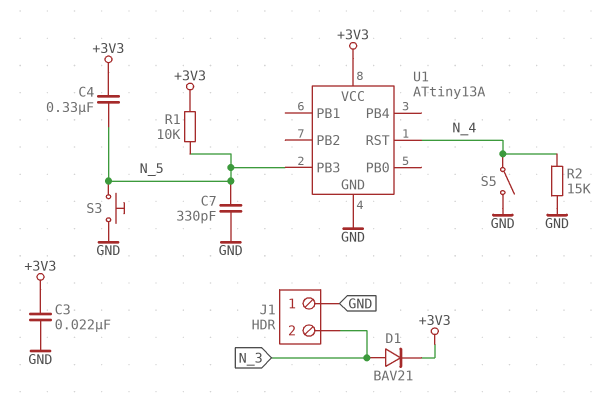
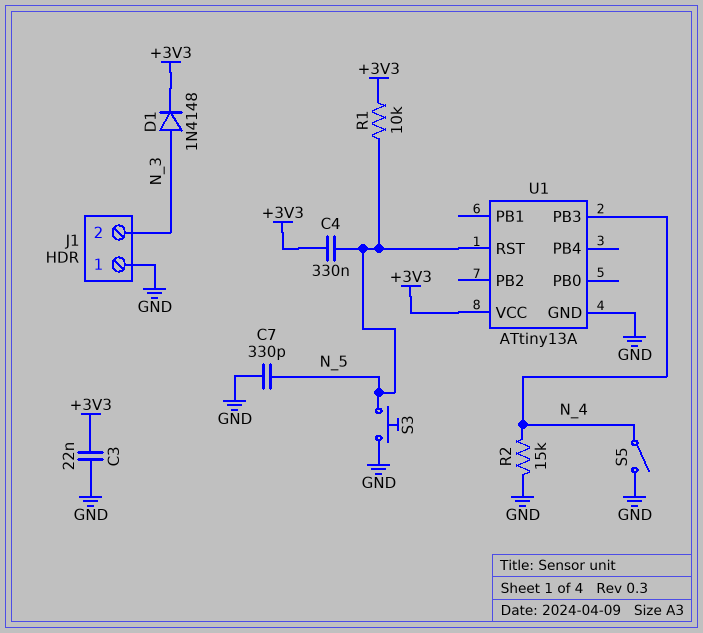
D1: diode BAV21 (A N_3, K +3V3) -> diode 1N4148 (A N_3, K +3V3)
U1 pin PB3: N_5 -> N_4
U1 pin RST: N_4 -> N_5

